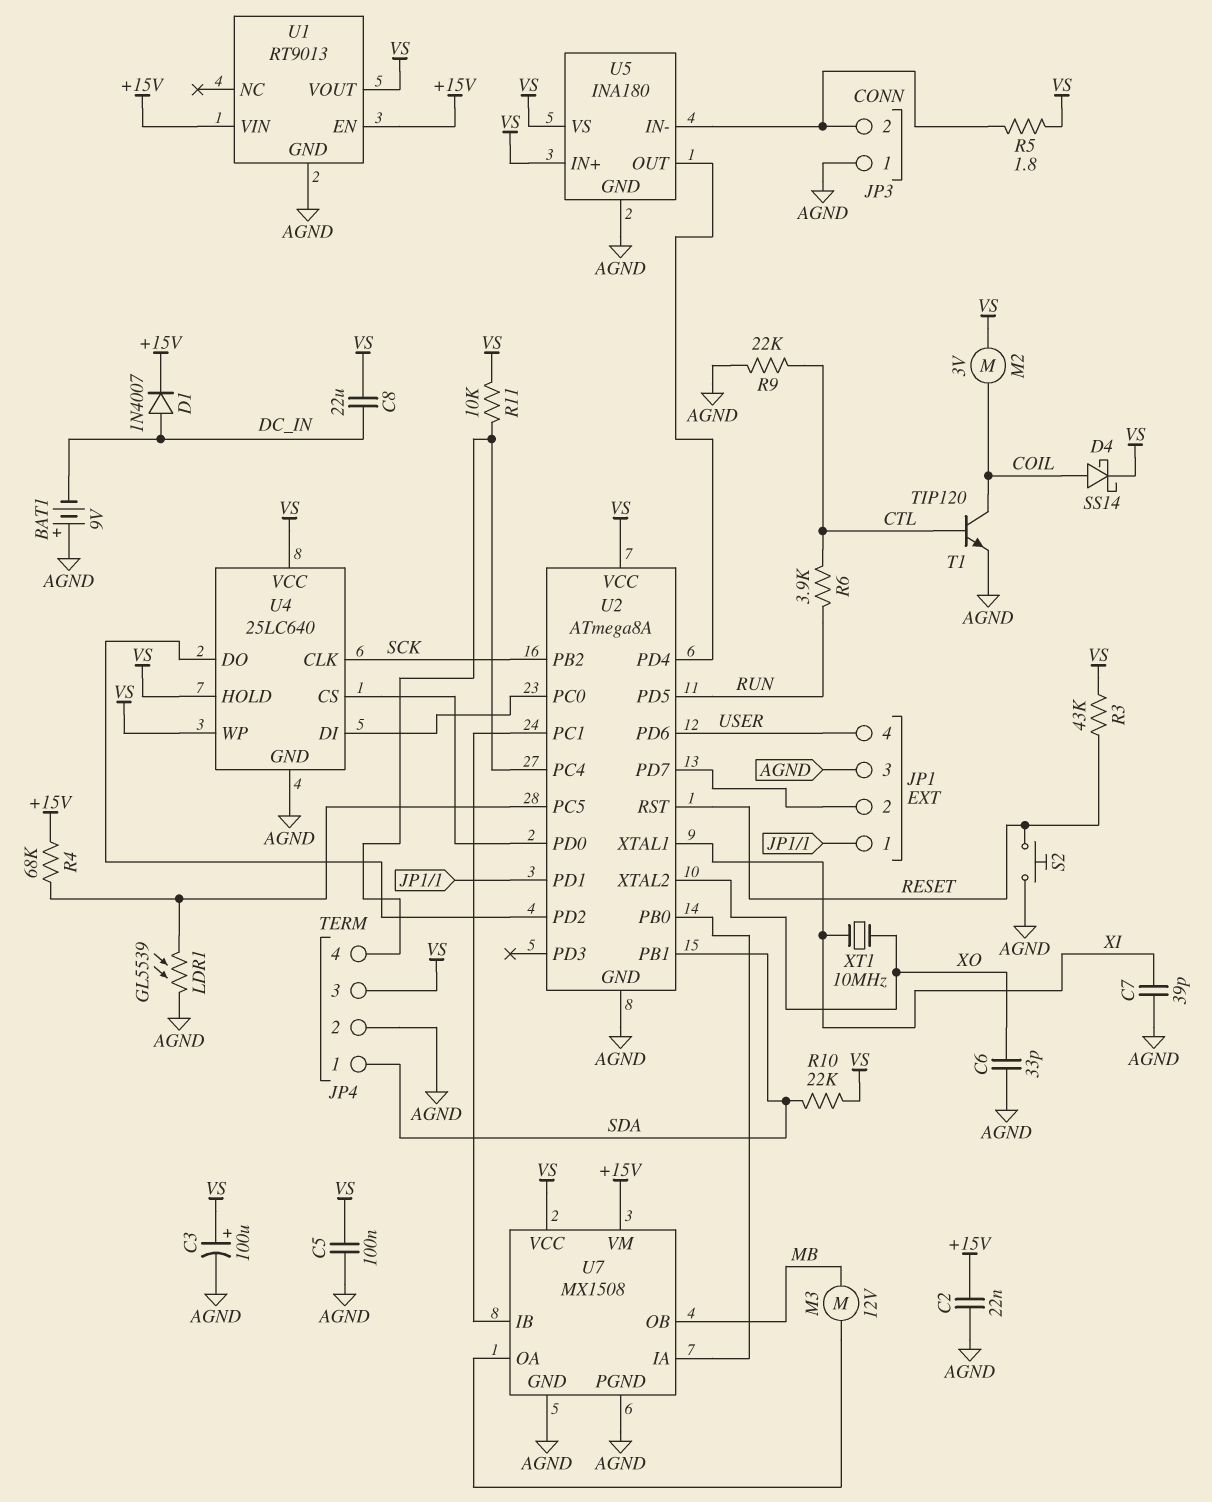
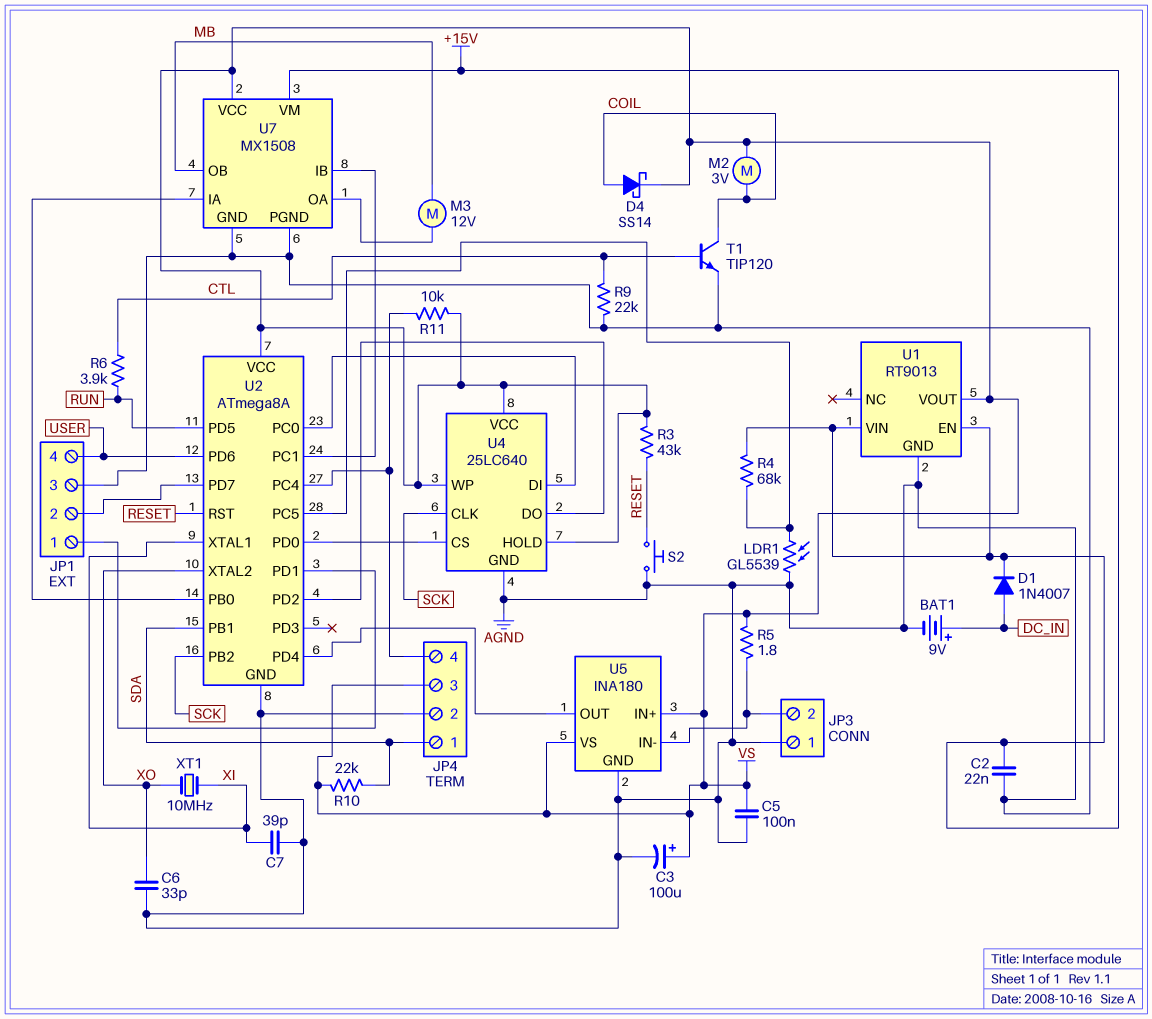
BAT1: 9V (plus AGND, minus DC_IN) -> 9V (plus DC_IN, minus AGND)
C8: 22uF (DC_IN, VS) -> none

